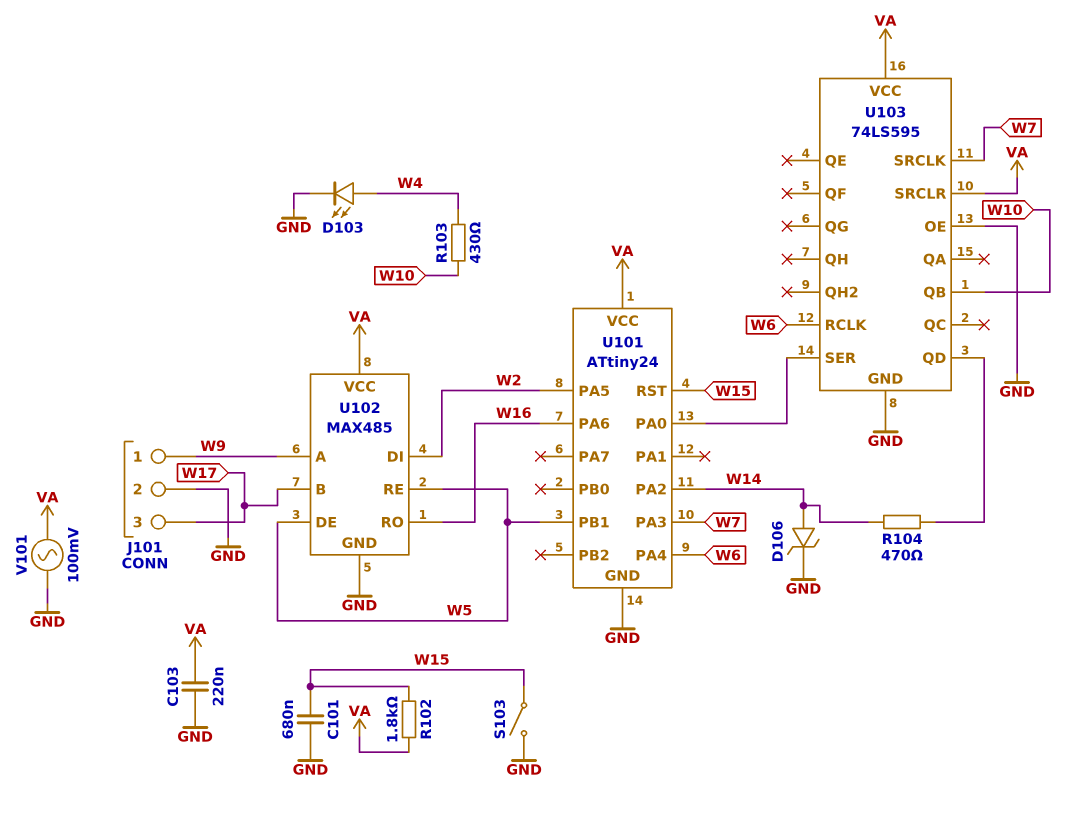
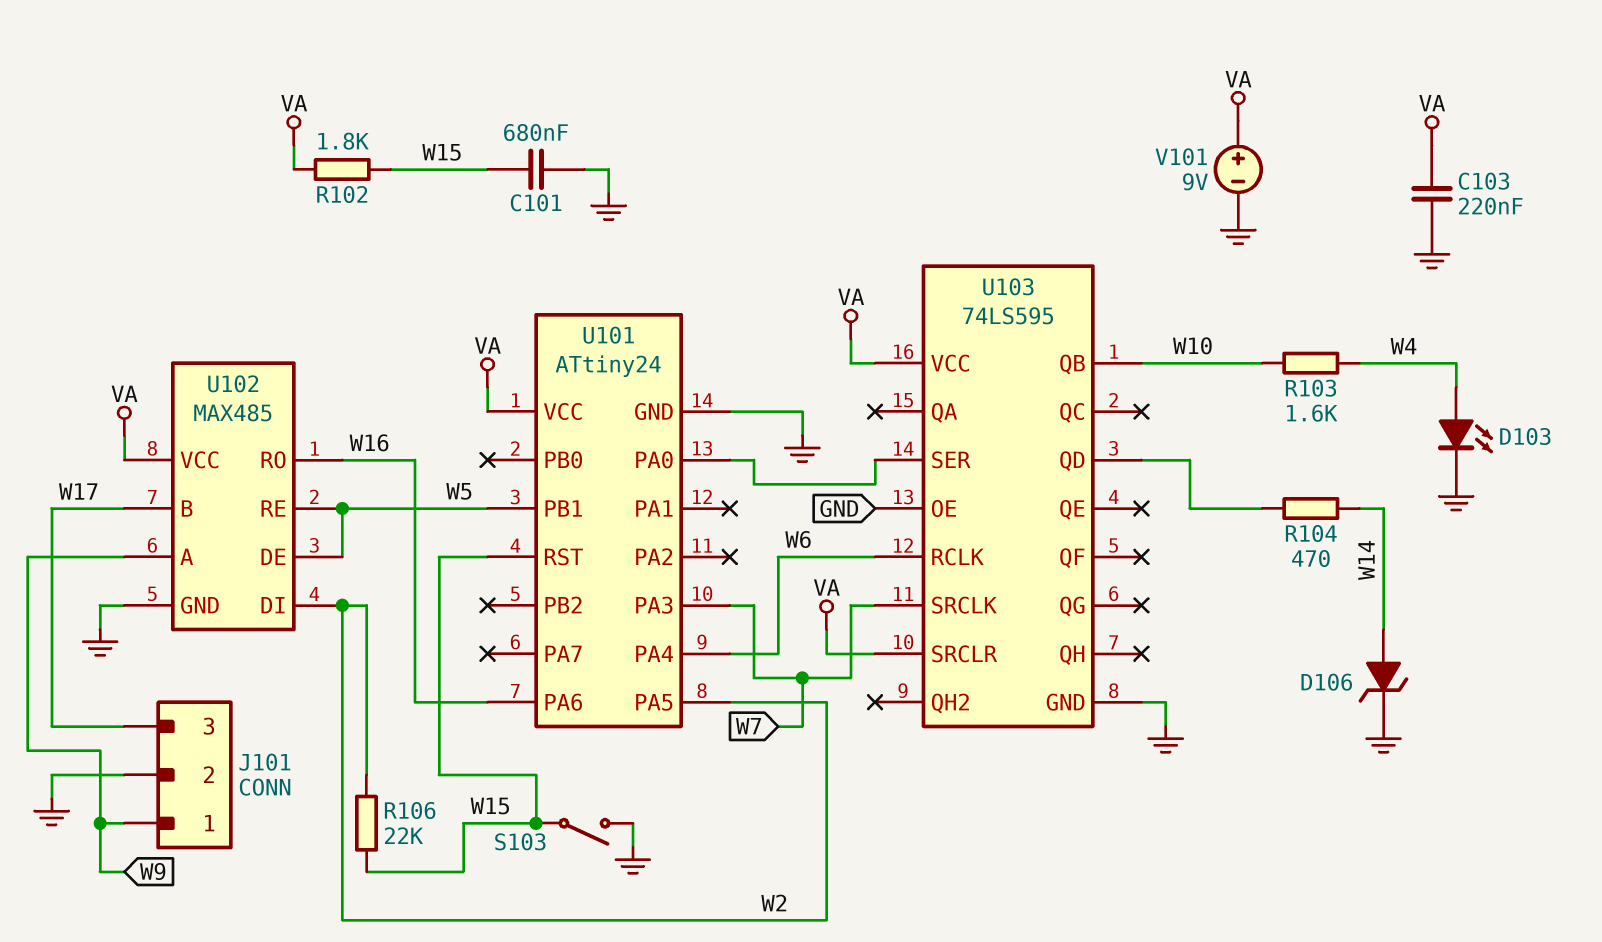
R103: 430 (W4, W10) -> 1.6k (W4, W10)
R106: none -> 22k (W2, W15)
U101 pin PA2: W14 -> none
V101: AC 100mV (GND, VA) -> 9V (plus VA, minus GND)

